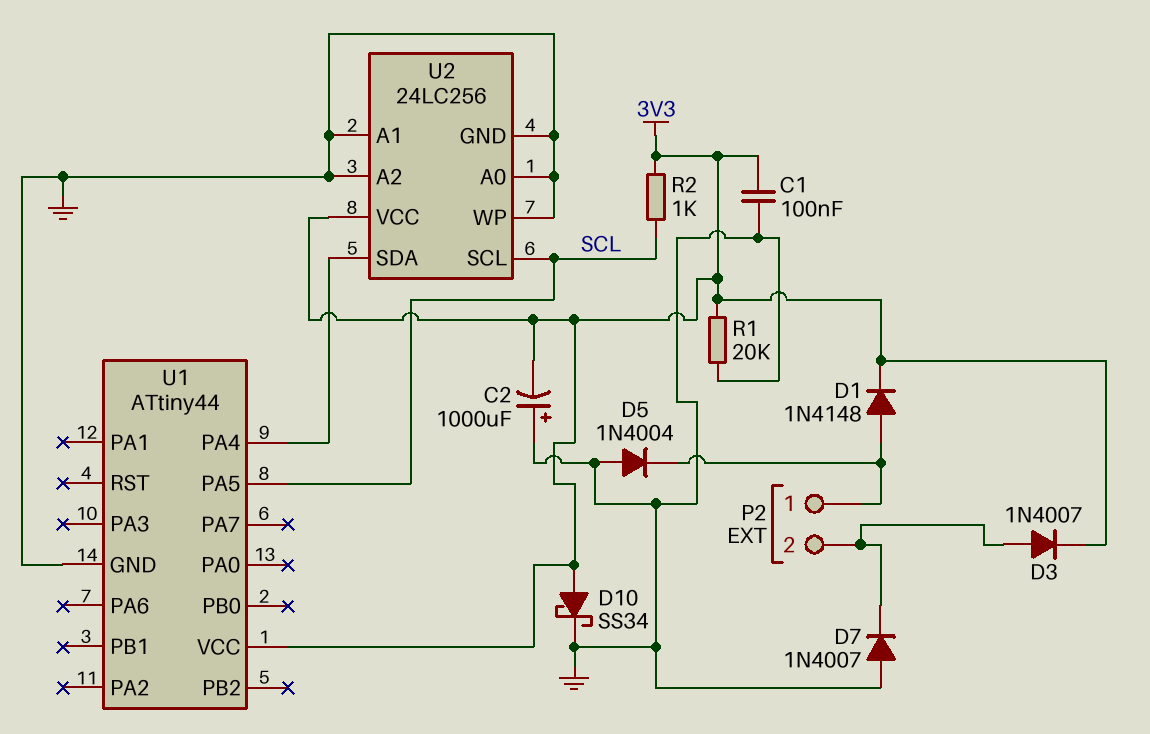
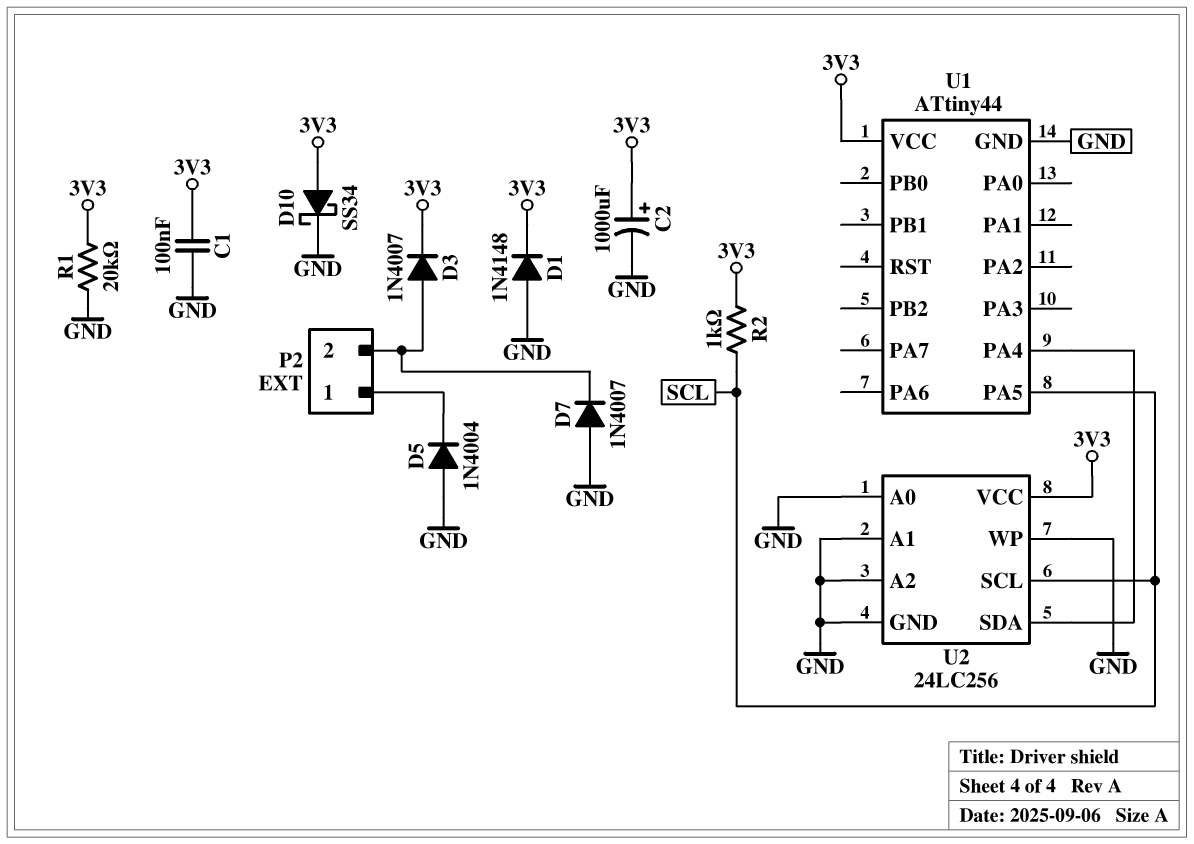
C2: 1000uF (plus GND, minus 3V3) -> 1000uF (plus 3V3, minus GND)
D1: diode 1N4148 (A P2/1, K 3V3) -> diode 1N4148 (A GND, K 3V3)

